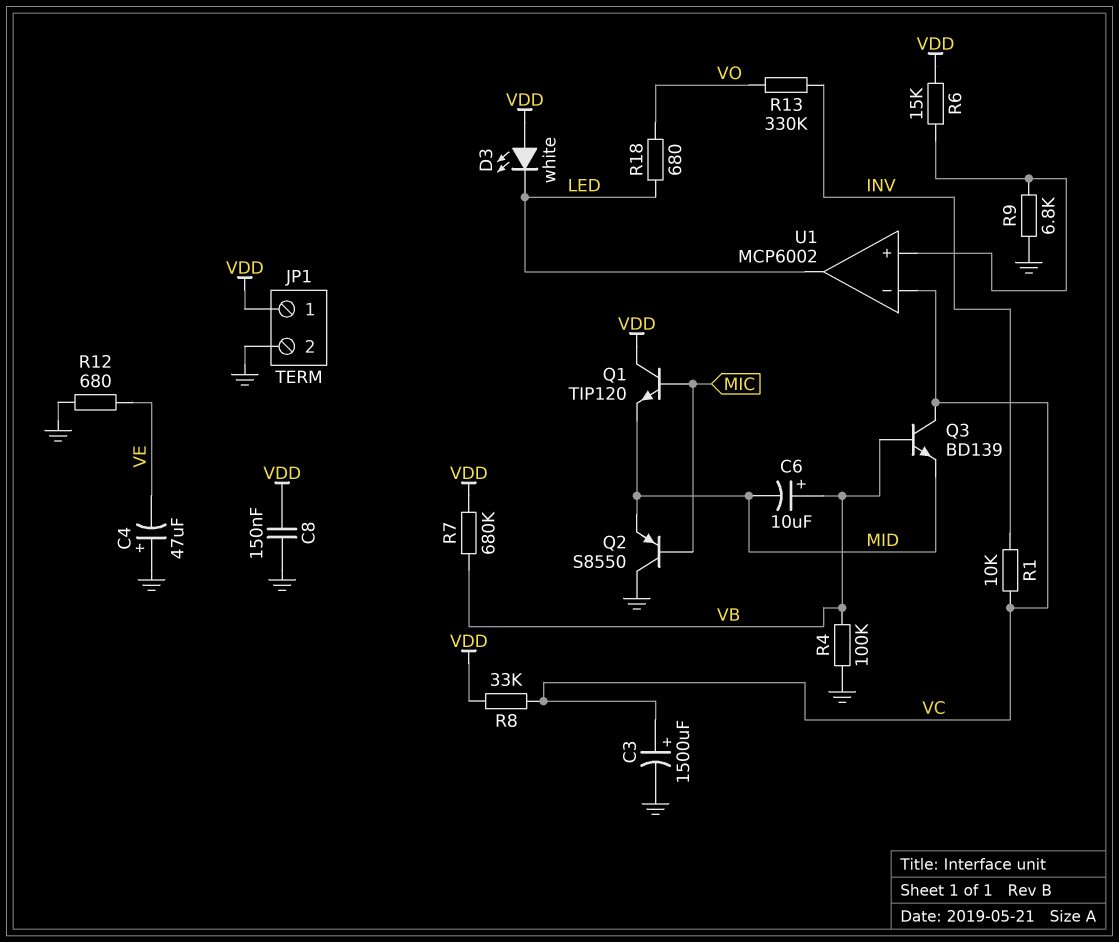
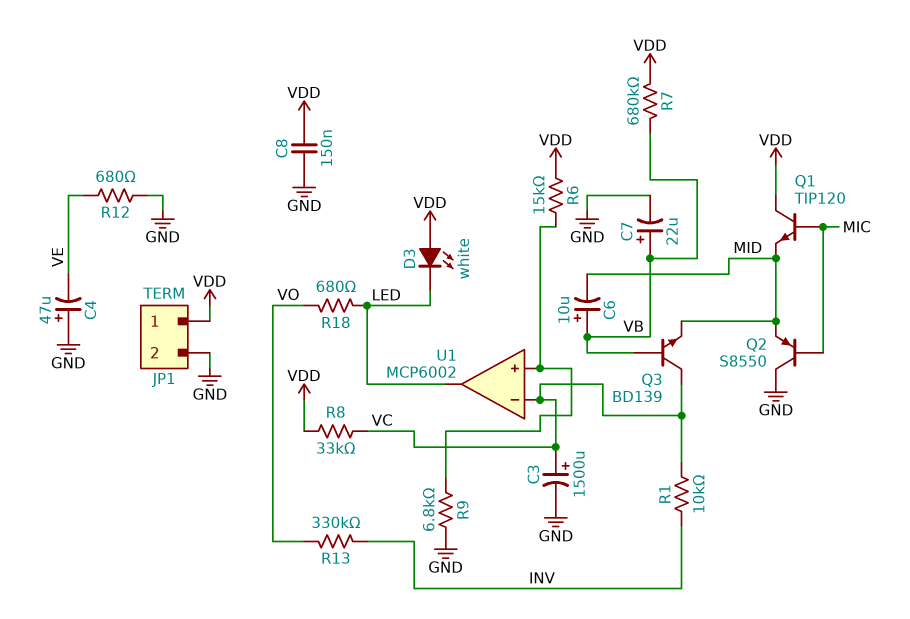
C7: none -> 22uF (plus VB, minus GND)
R4: 100k (GND, VB) -> none

